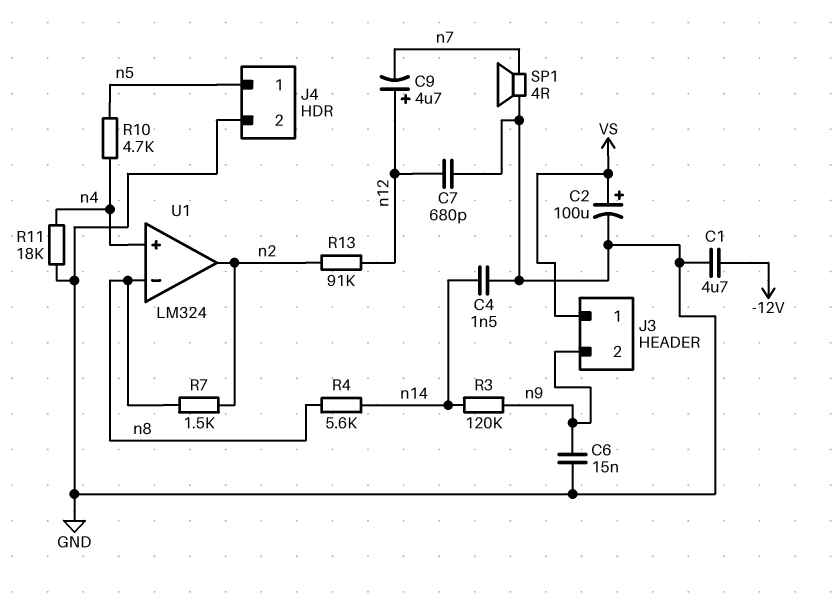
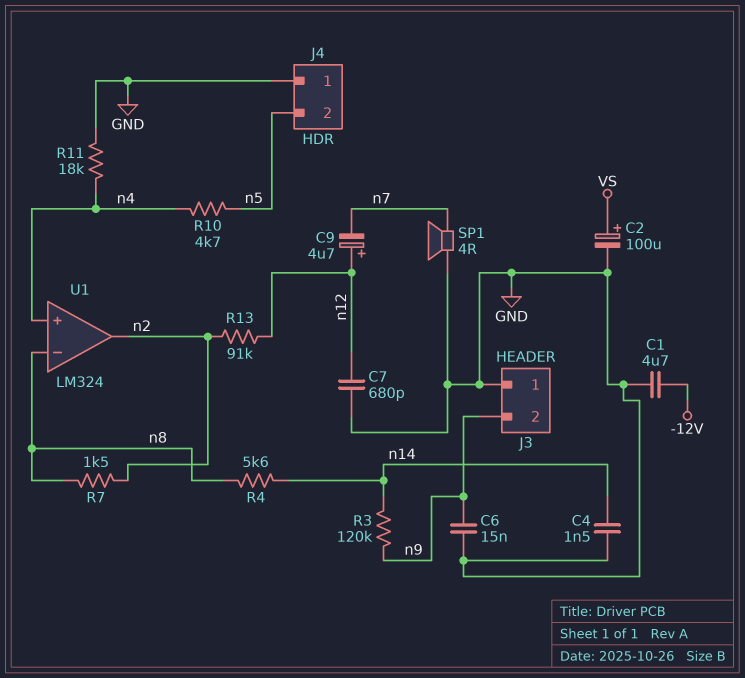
J3 pin 1: VS -> GND
J4 pin 1: n5 -> GND
J4 pin 2: GND -> n5

